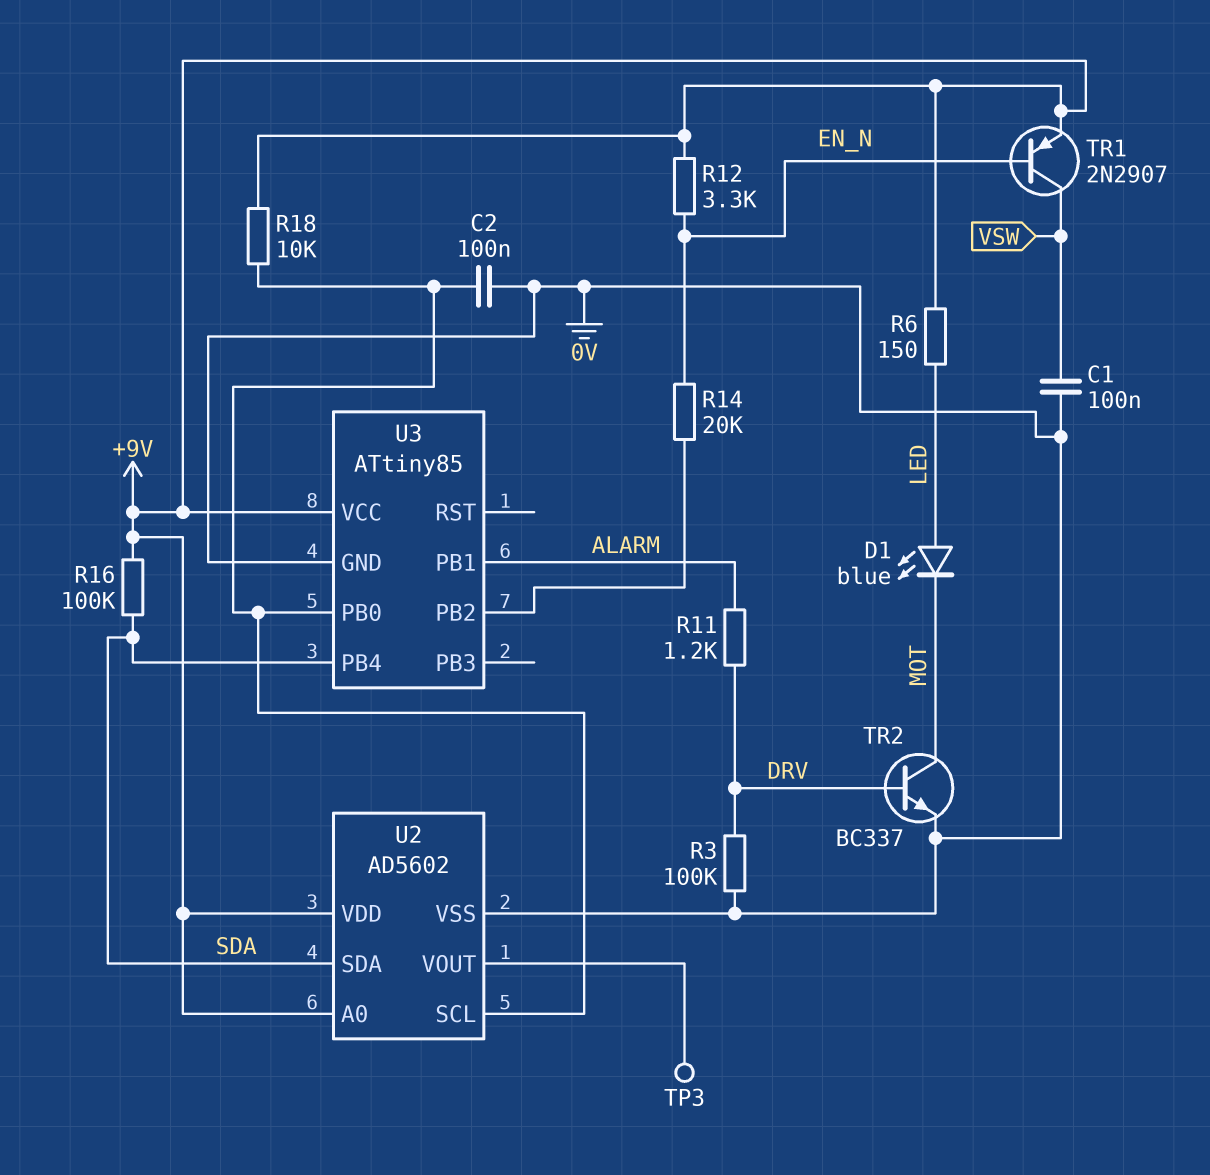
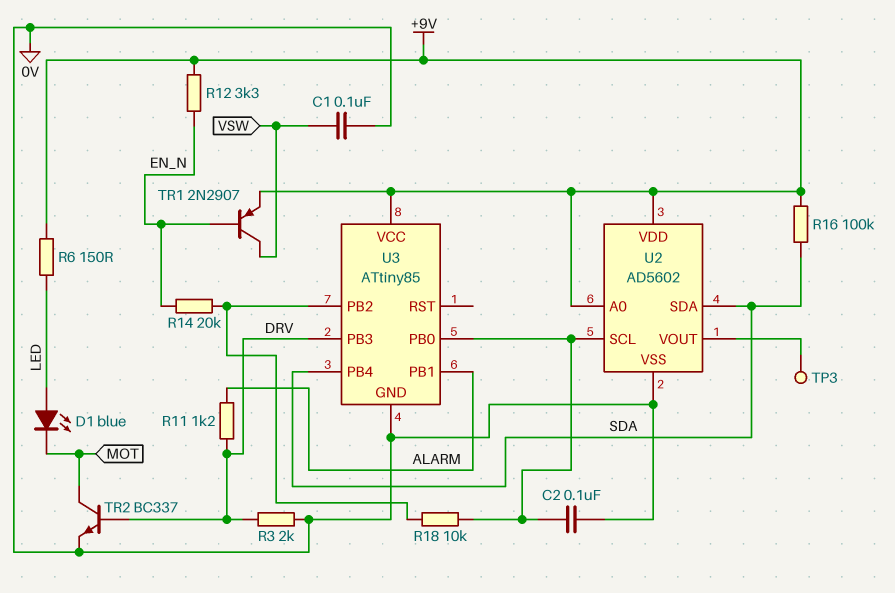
R3: 100k (0V, DRV) -> 2k (0V, DRV)
R18: 10k (+9V, U2/SCL) -> 10k (U2/SCL, U3/PB2)
U3 pin PB3: none -> DRV

